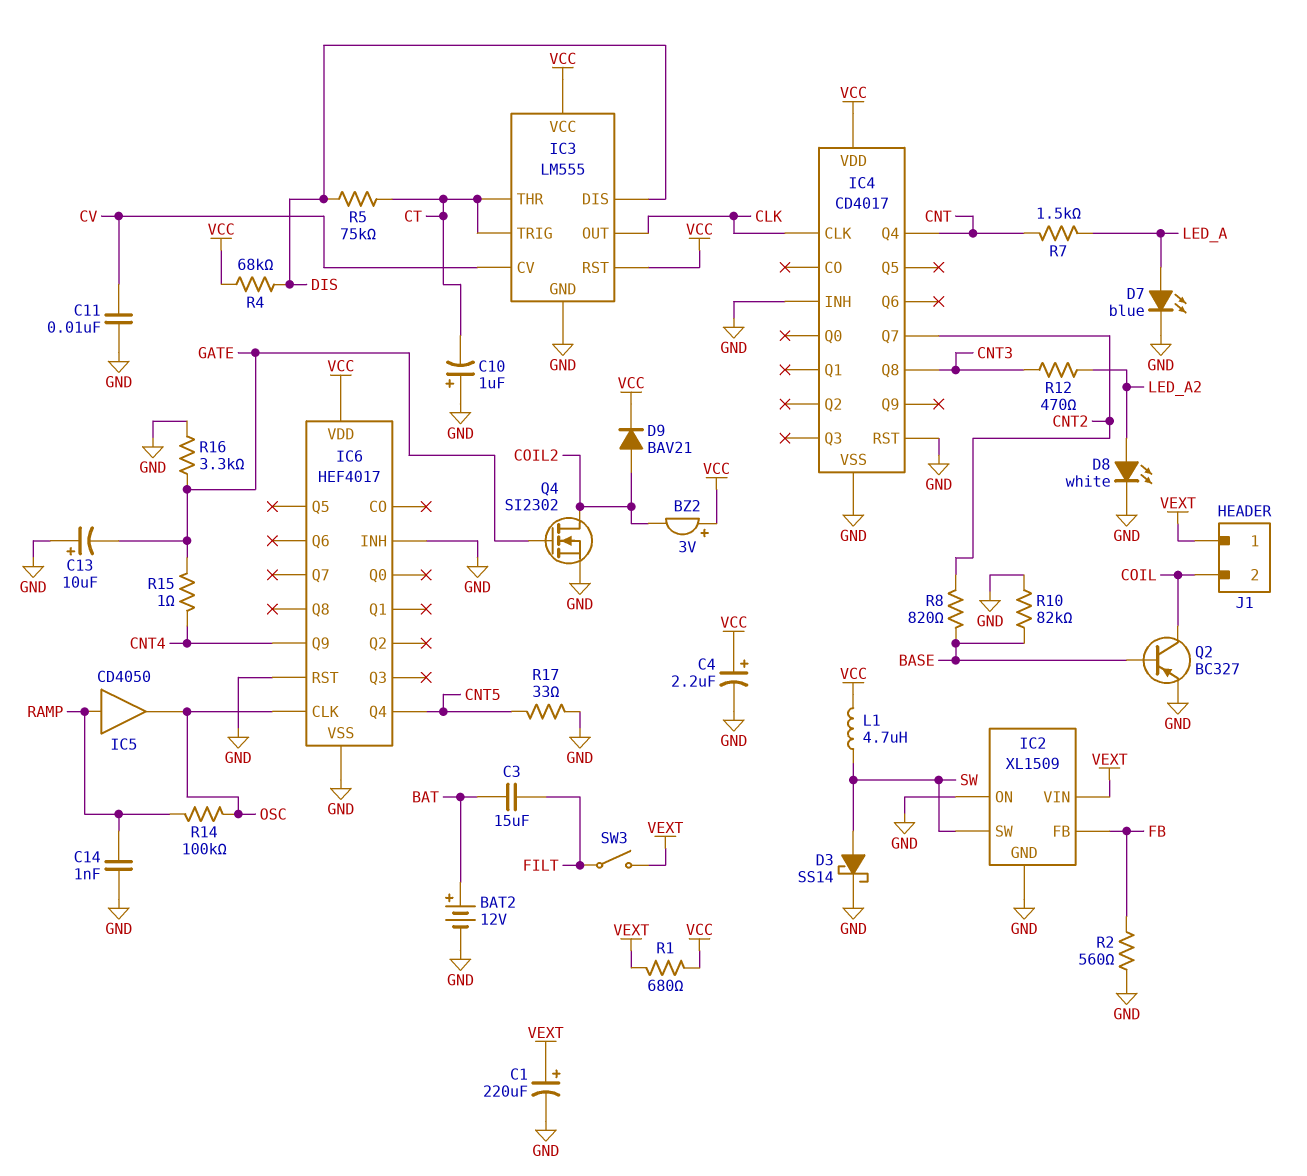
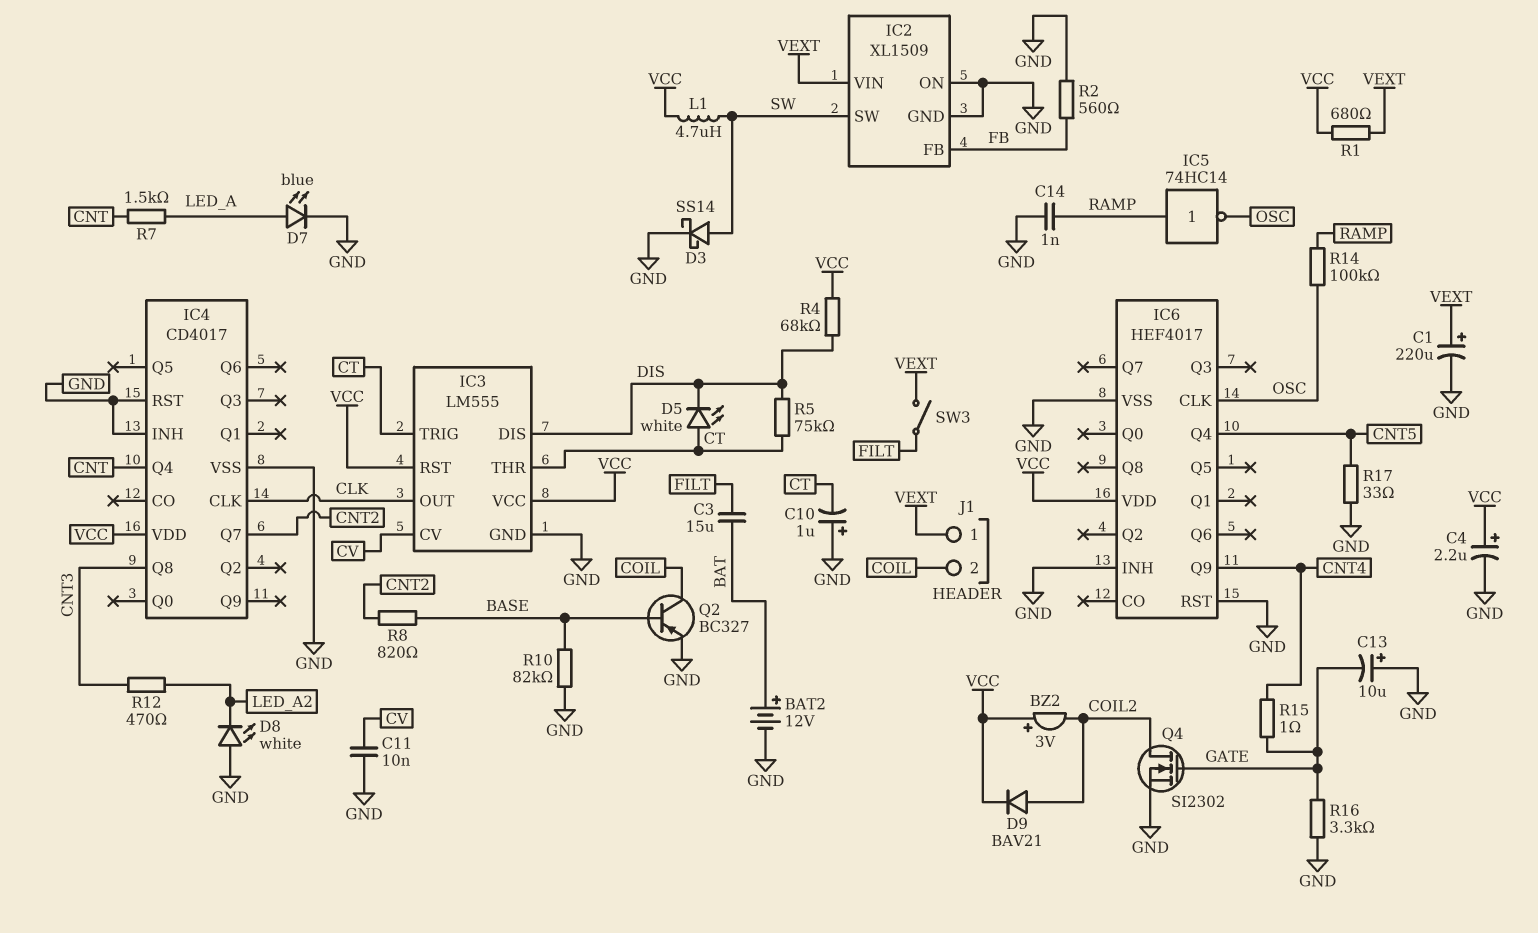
D5: none -> LED white (A CT, K DIS)
D8: LED white (A LED_A2, K GND) -> LED white (A GND, K LED_A2)
IC5: buffer CD4050 (in RAMP, out OSC) -> NOT 74HC14 (in RAMP, out OSC)

